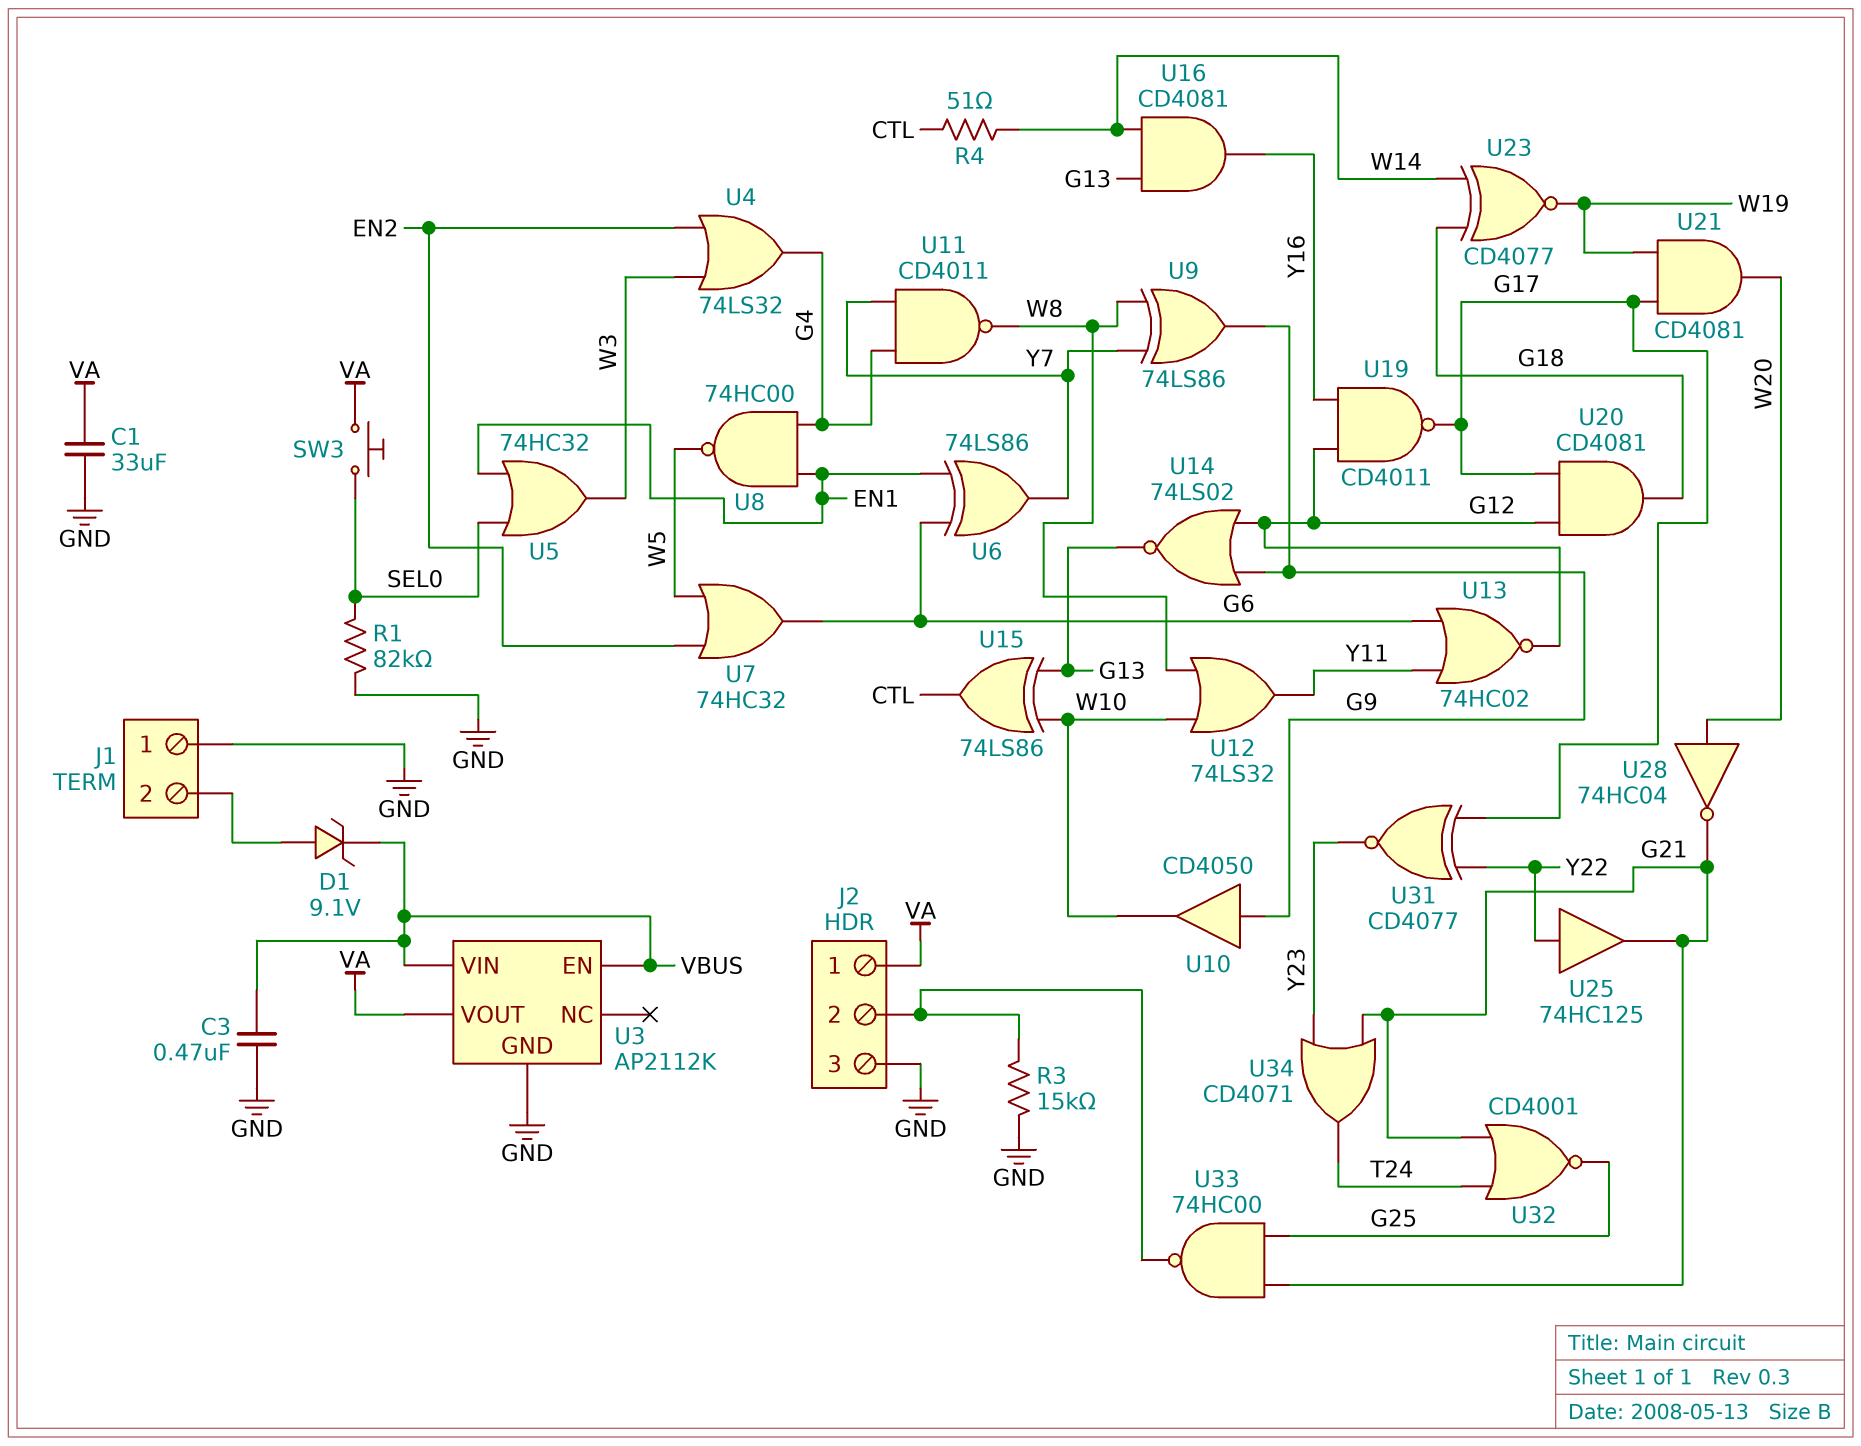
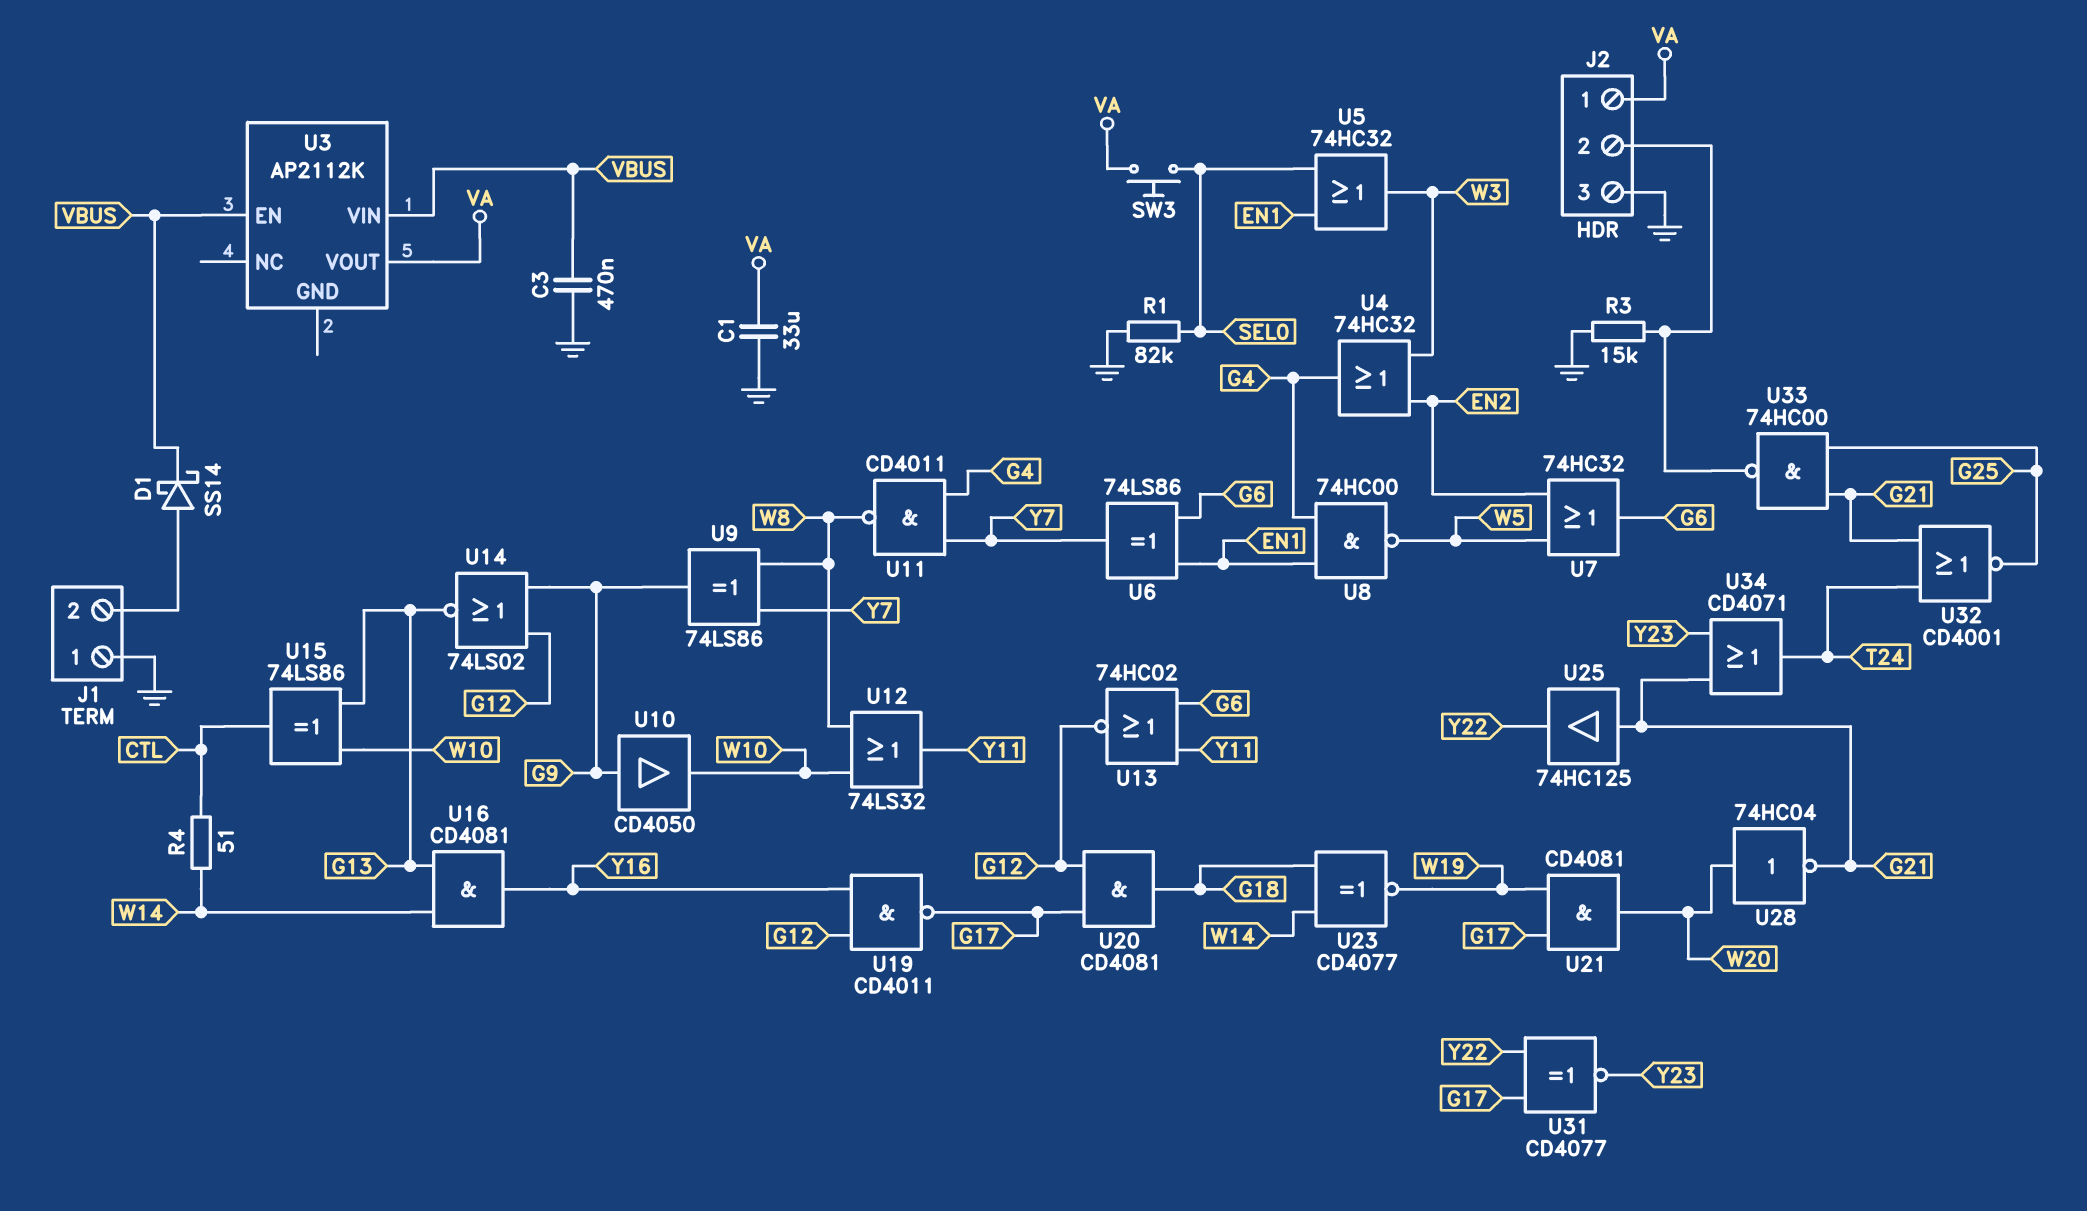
D1: zener 9.1V (A J1/2, K VBUS) -> schottky SS14 (A J1/2, K VBUS)
U3 pin GND: GND -> none
U4: OR 74LS32 (in EN2, in W3, out G4) -> OR 74HC32 (in EN2, in W3, out G4)
U25: buffer 74HC125 (in Y22, out G21) -> buffer 74HC125 (in G21, out Y22)

